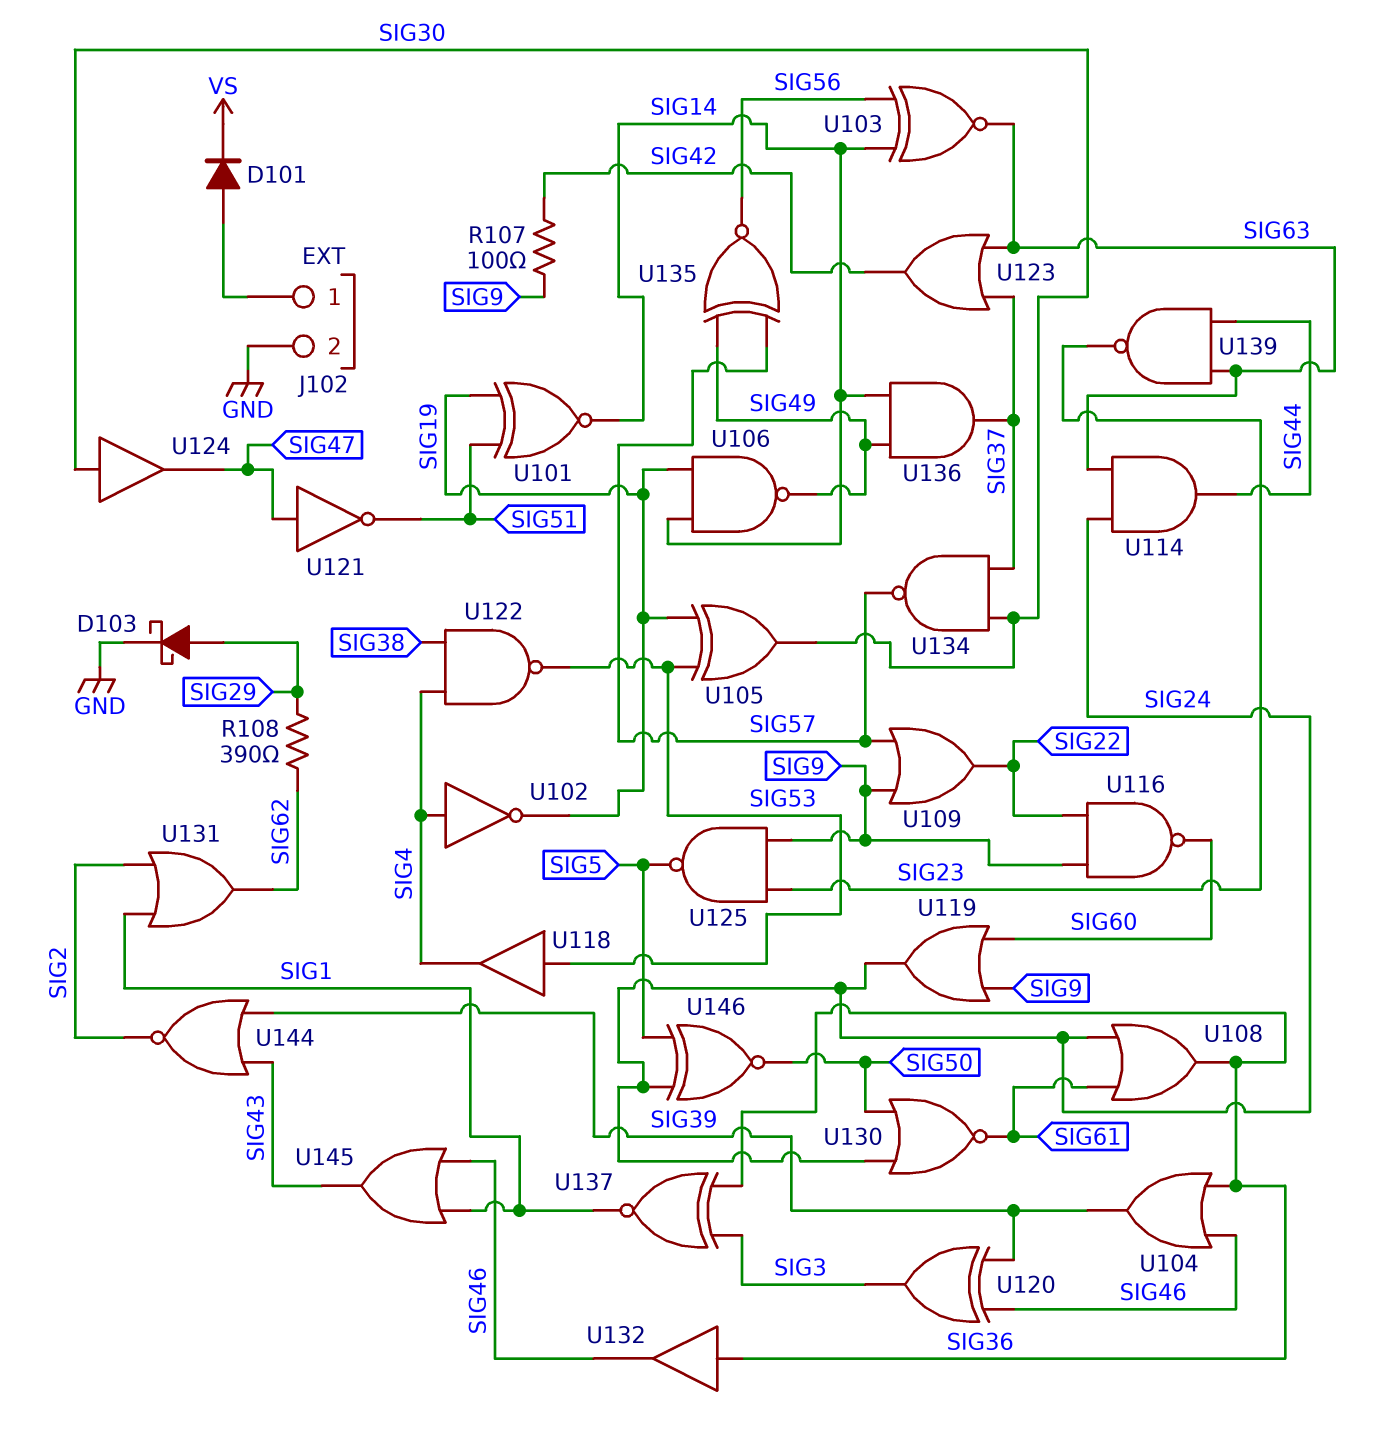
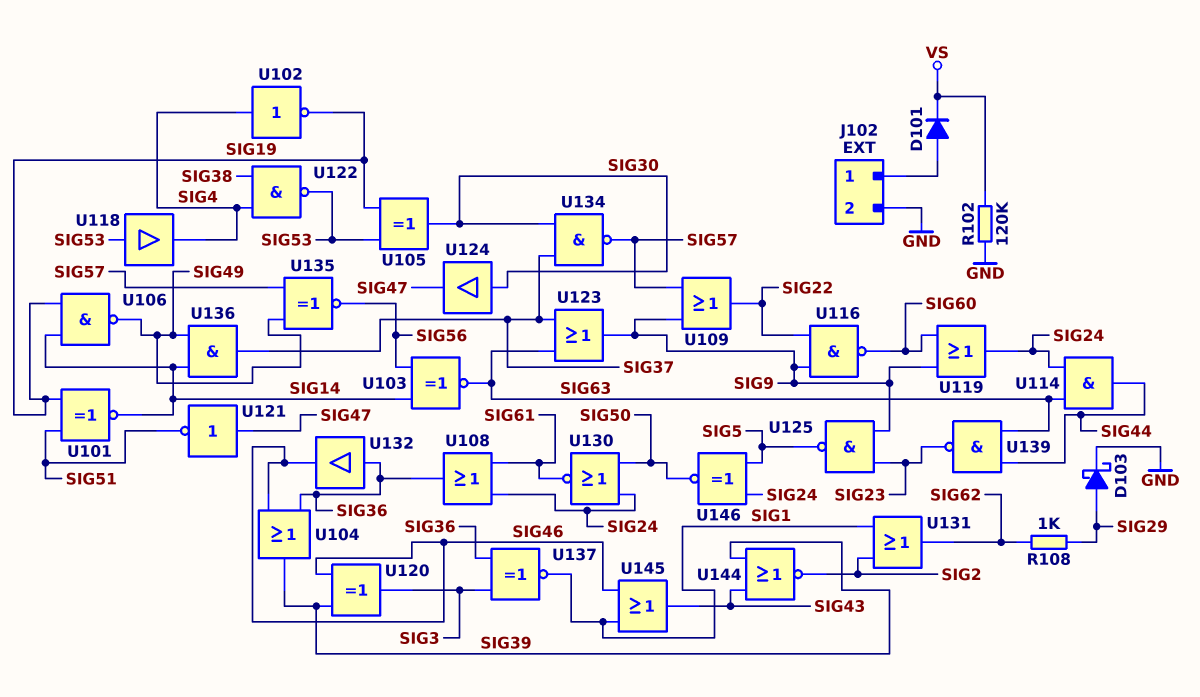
R102: none -> 120k (GND, VS)
R107: 100 (SIG9, SIG42) -> none
R108: 390 (SIG29, SIG62) -> 1k (SIG29, SIG62)
U123: OR (in SIG37, in SIG63, out SIG42) -> OR (in SIG37, in SIG63, out SIG9)

